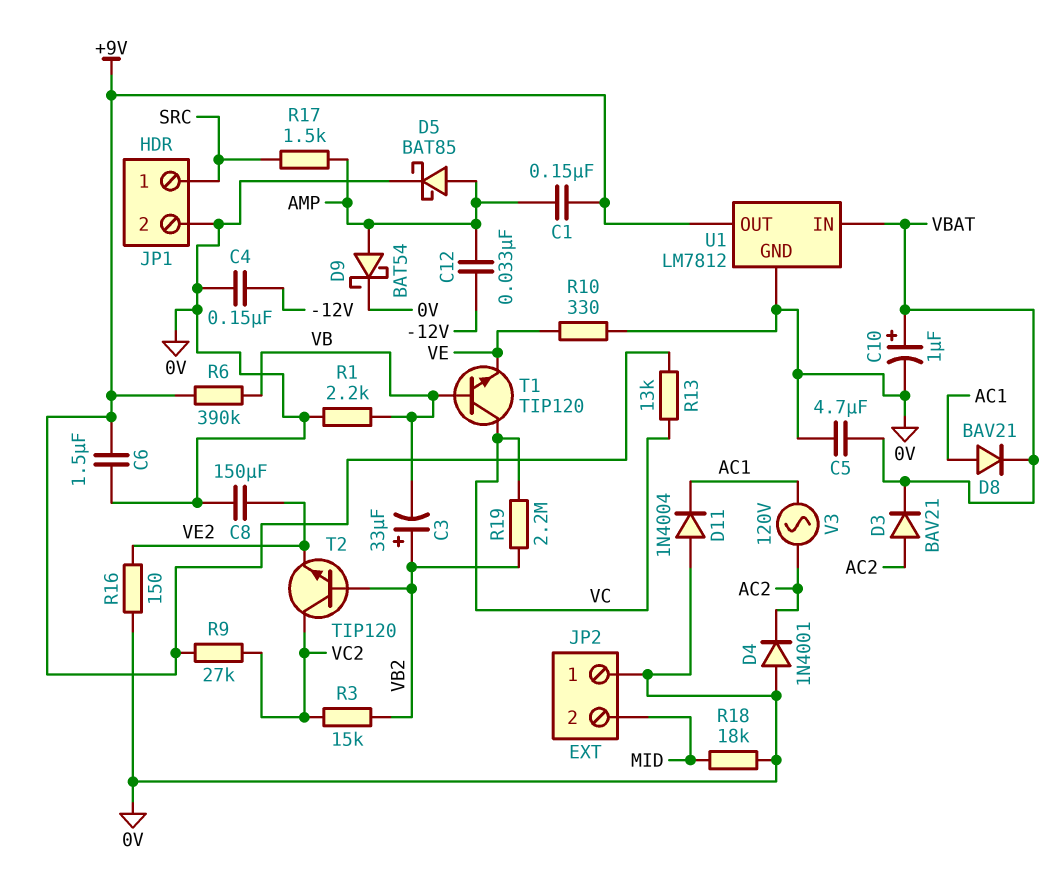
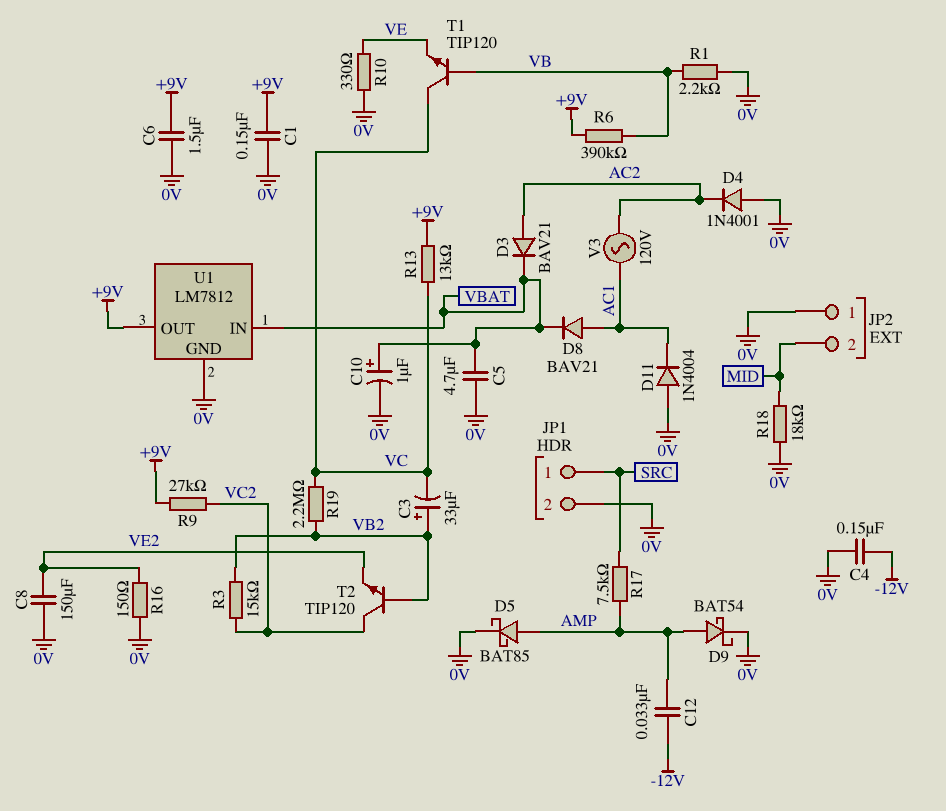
C1: 150nF (+9V, AMP) -> 150nF (+9V, 0V)
C3: 33uF (plus VB2, minus VB) -> 33uF (plus VB2, minus VC)
R17: 1.5k (AMP, SRC) -> 7.5k (AMP, SRC)

